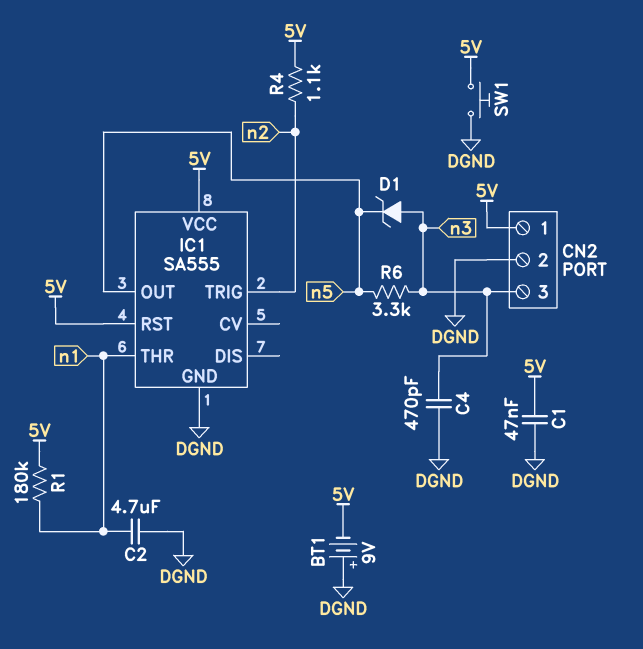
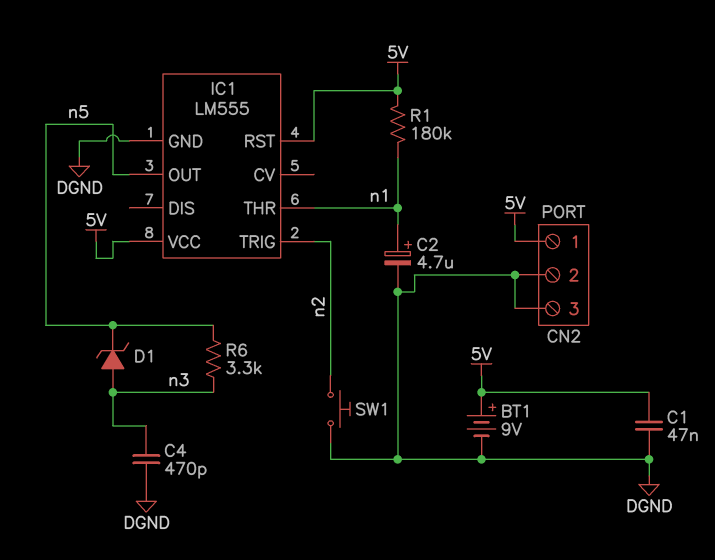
BT1: 9V (plus DGND, minus 5V) -> 9V (plus 5V, minus DGND)
C2: 4.7uF (DGND, n1) -> 4.7uF (plus n1, minus DGND)
CN2 pin 3: n3 -> DGND
IC1: SA555 -> LM555
R4: 1.1k (5V, n2) -> none
SW1: button (5V, DGND) -> button (DGND, n2)

